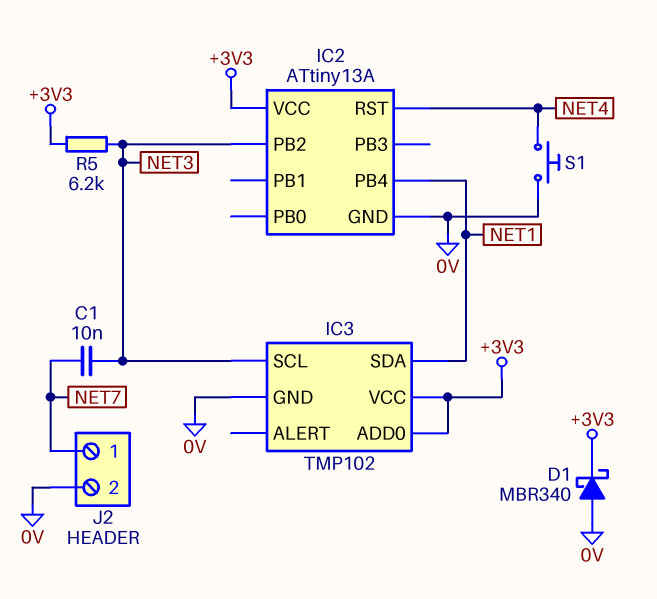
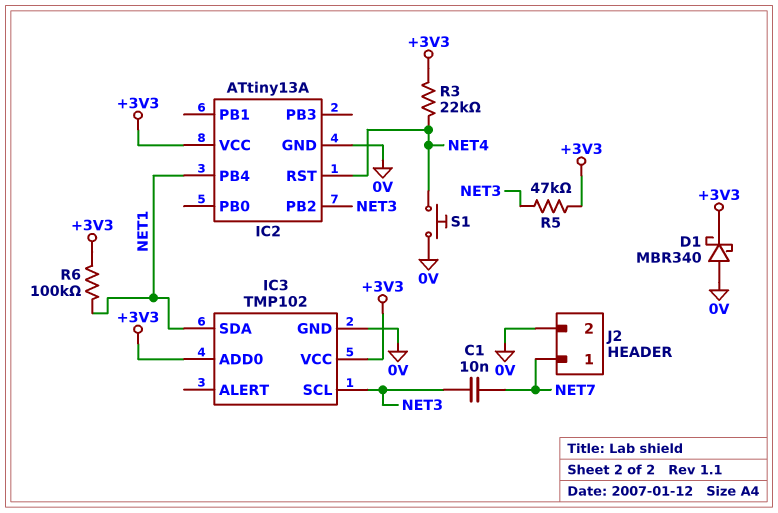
R3: none -> 22k (+3V3, NET4)
R5: 6.2k (+3V3, NET3) -> 47k (+3V3, NET3)
R6: none -> 100k (+3V3, NET1)

